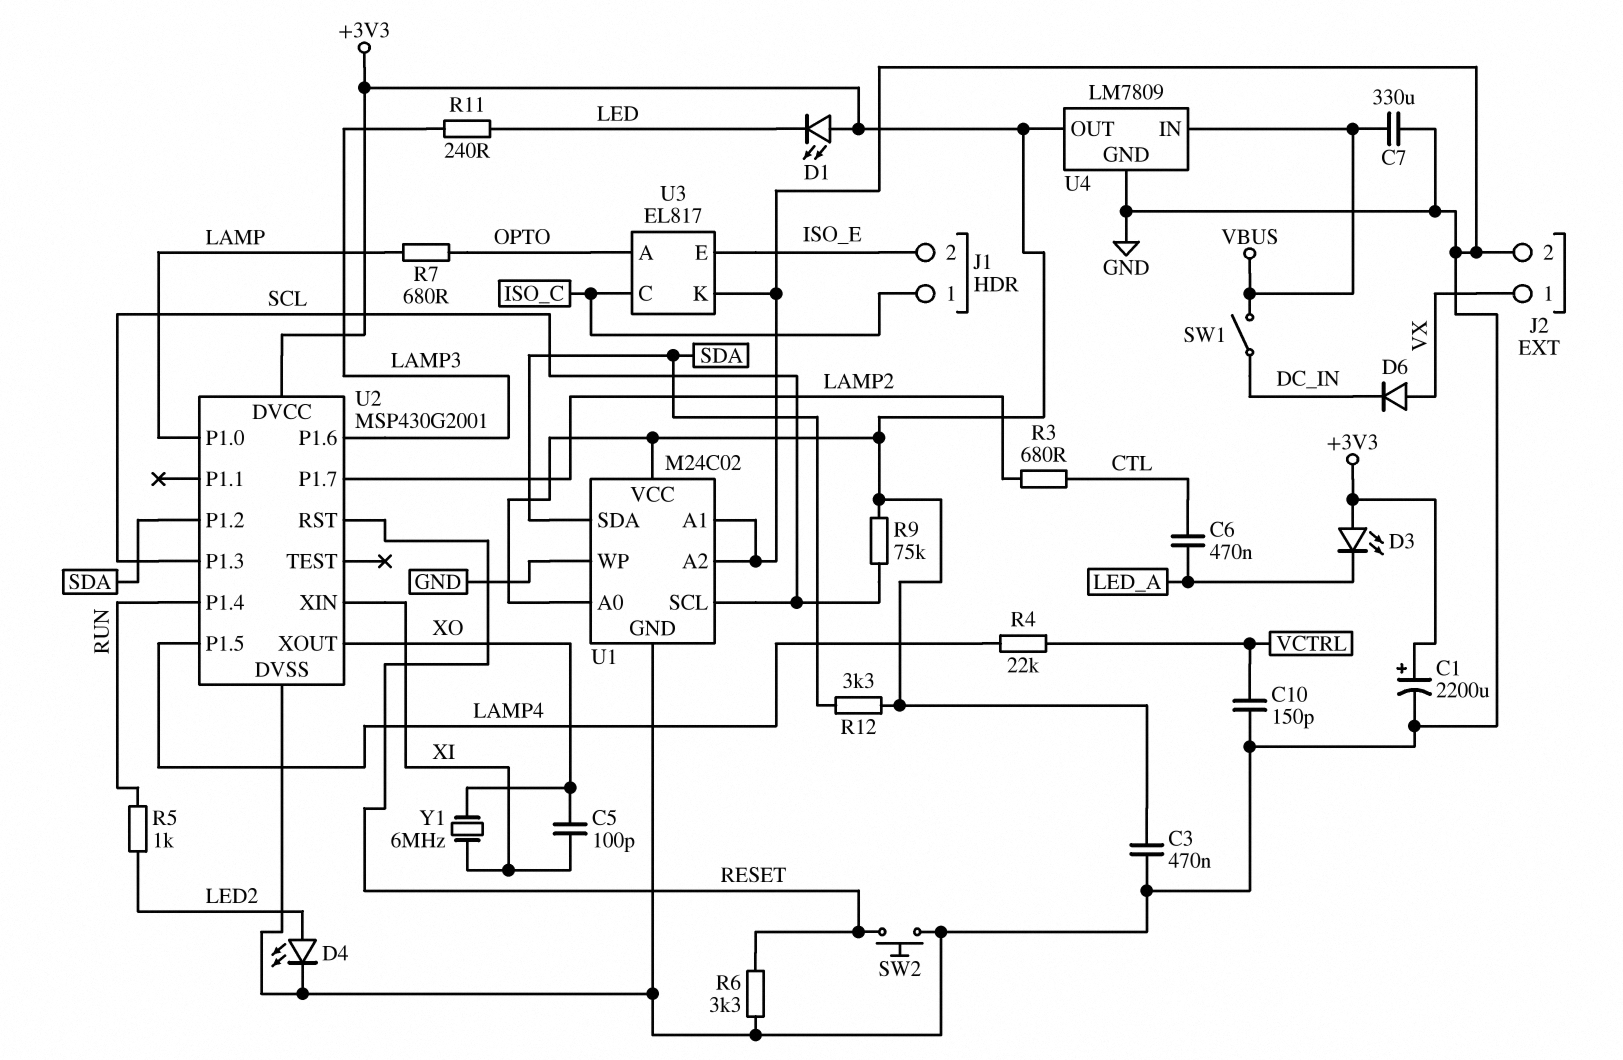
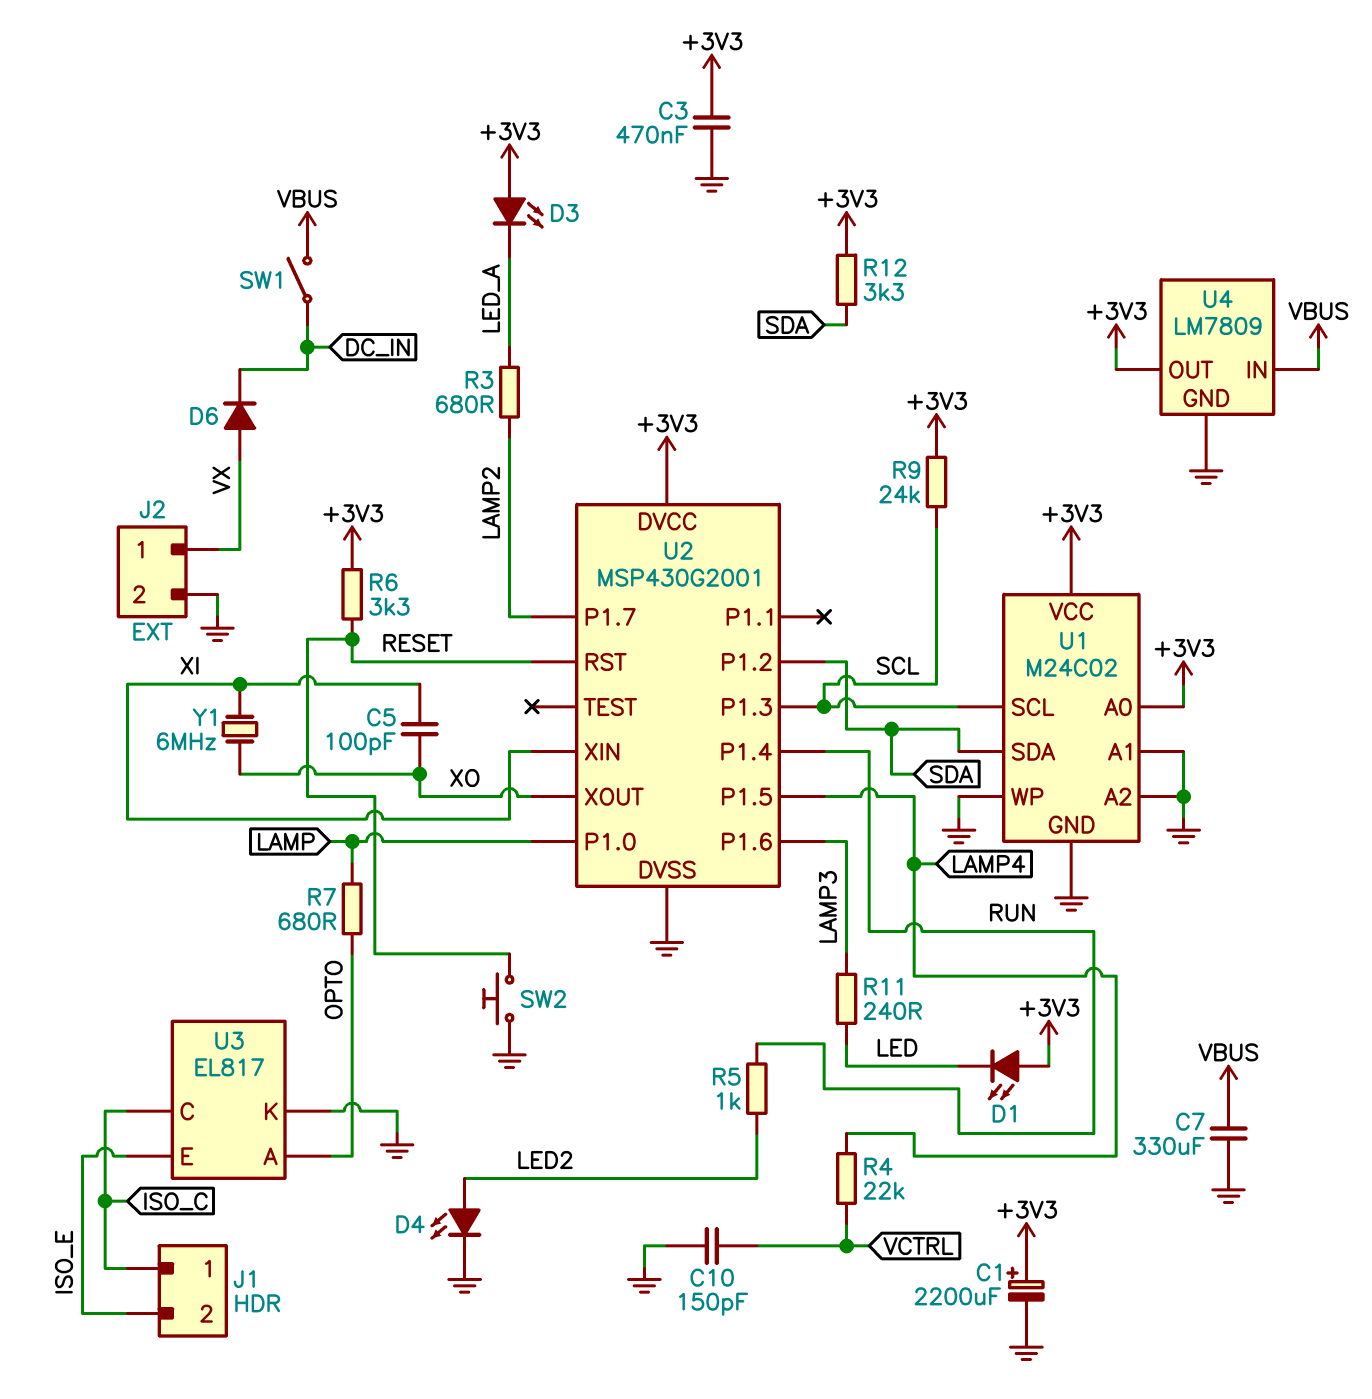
C6: 470nF (CTL, LED_A) -> none
R3: 680 (CTL, LAMP2) -> 680 (LAMP2, LED_A)
R6: 3.3k (GND, RESET) -> 3.3k (+3V3, RESET)
R9: 75k (+3V3, SCL) -> 24k (+3V3, SCL)

